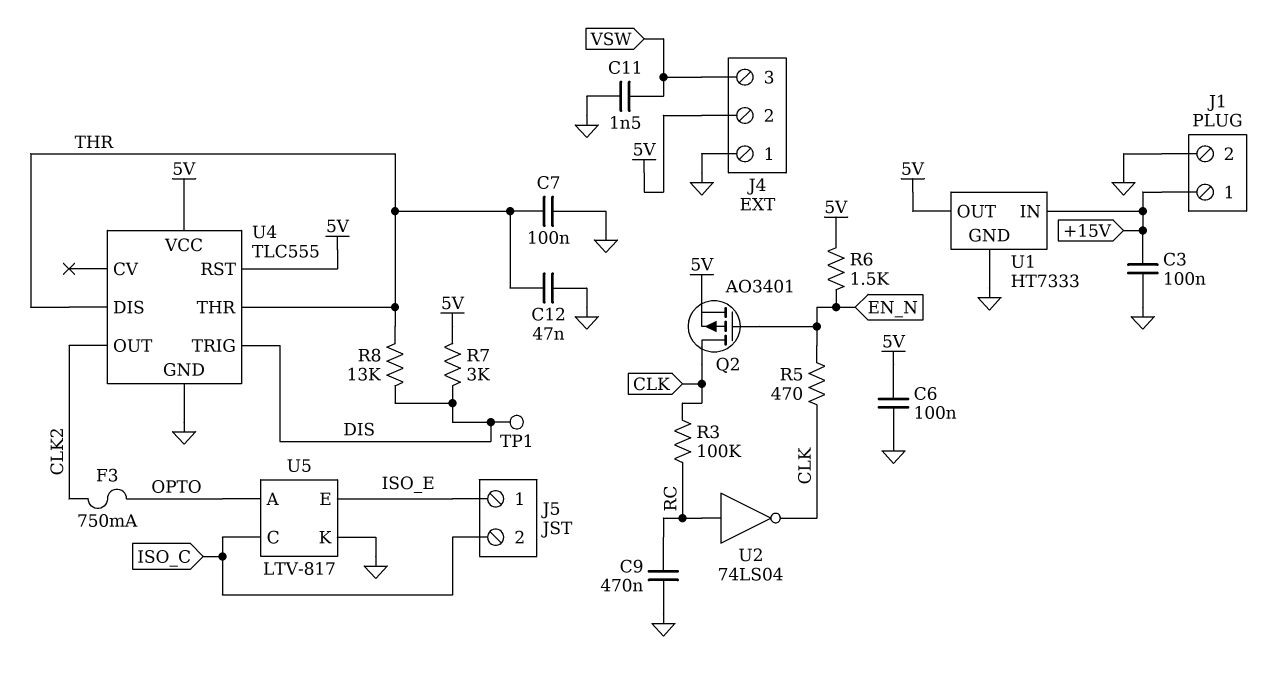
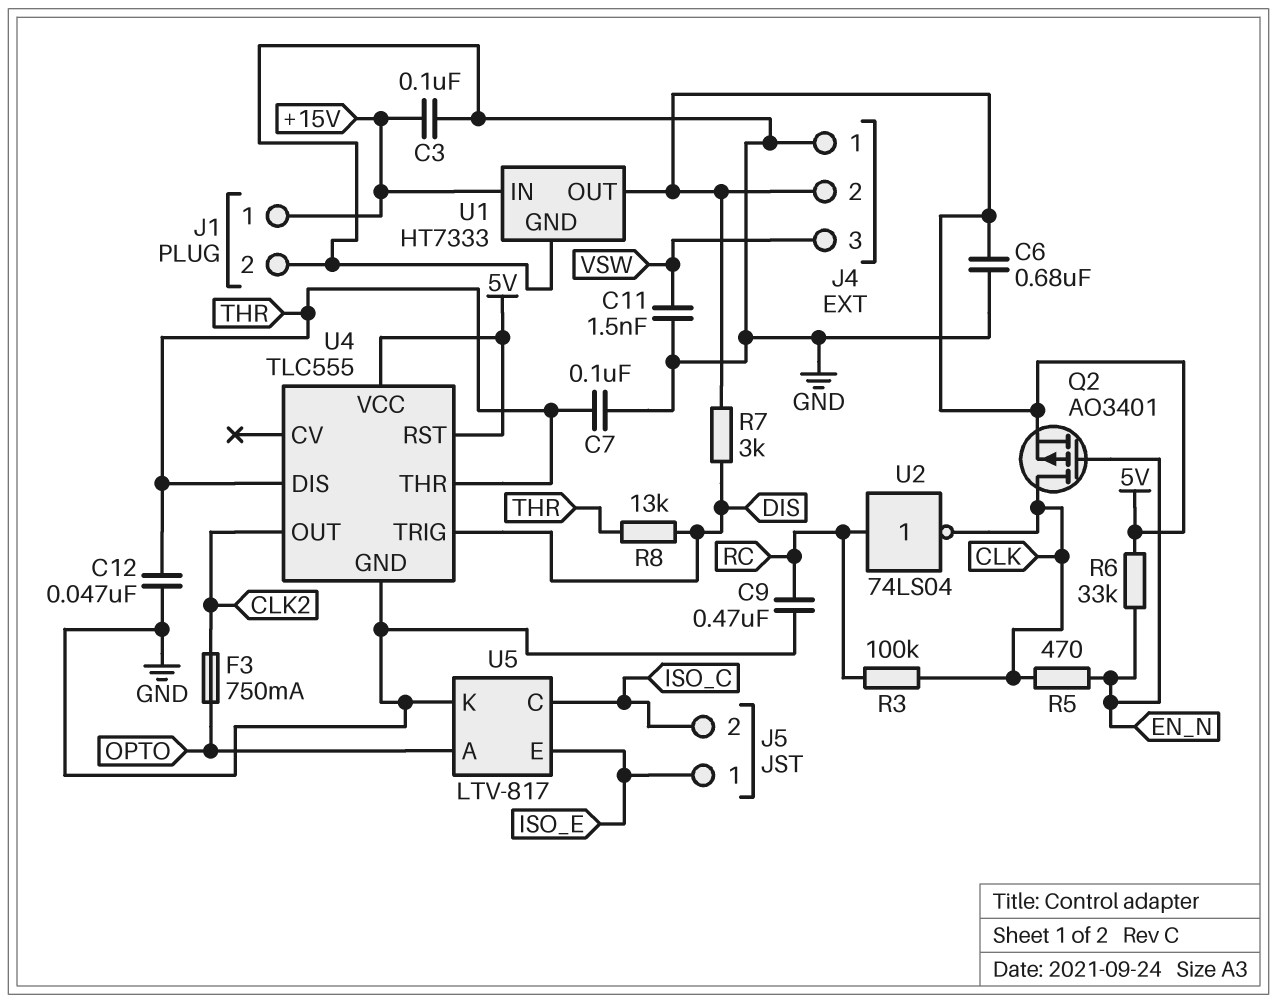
C6: 100nF (5V, GND) -> 680nF (5V, GND)
R6: 1.5k (5V, EN_N) -> 33k (5V, EN_N)
TP1: test point (DIS) -> none

